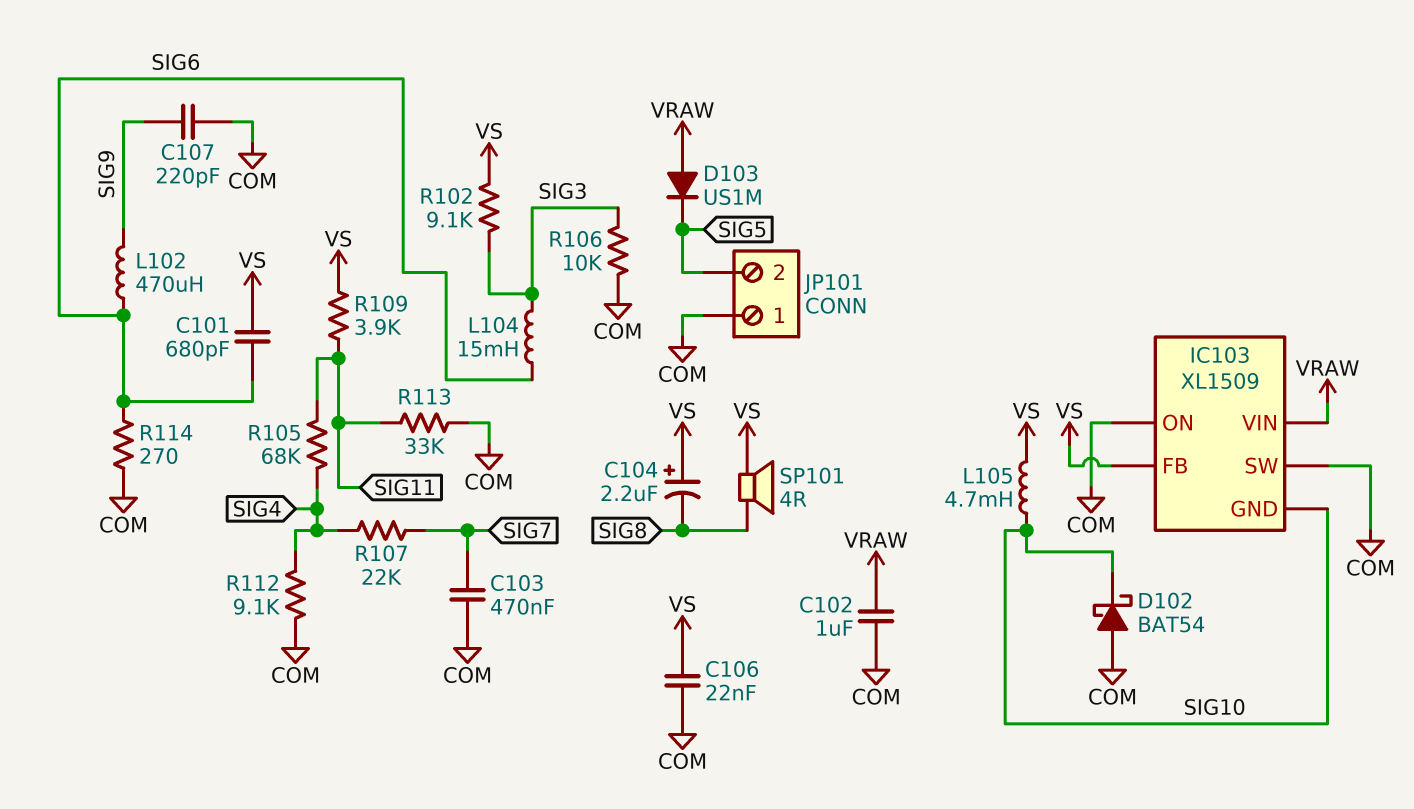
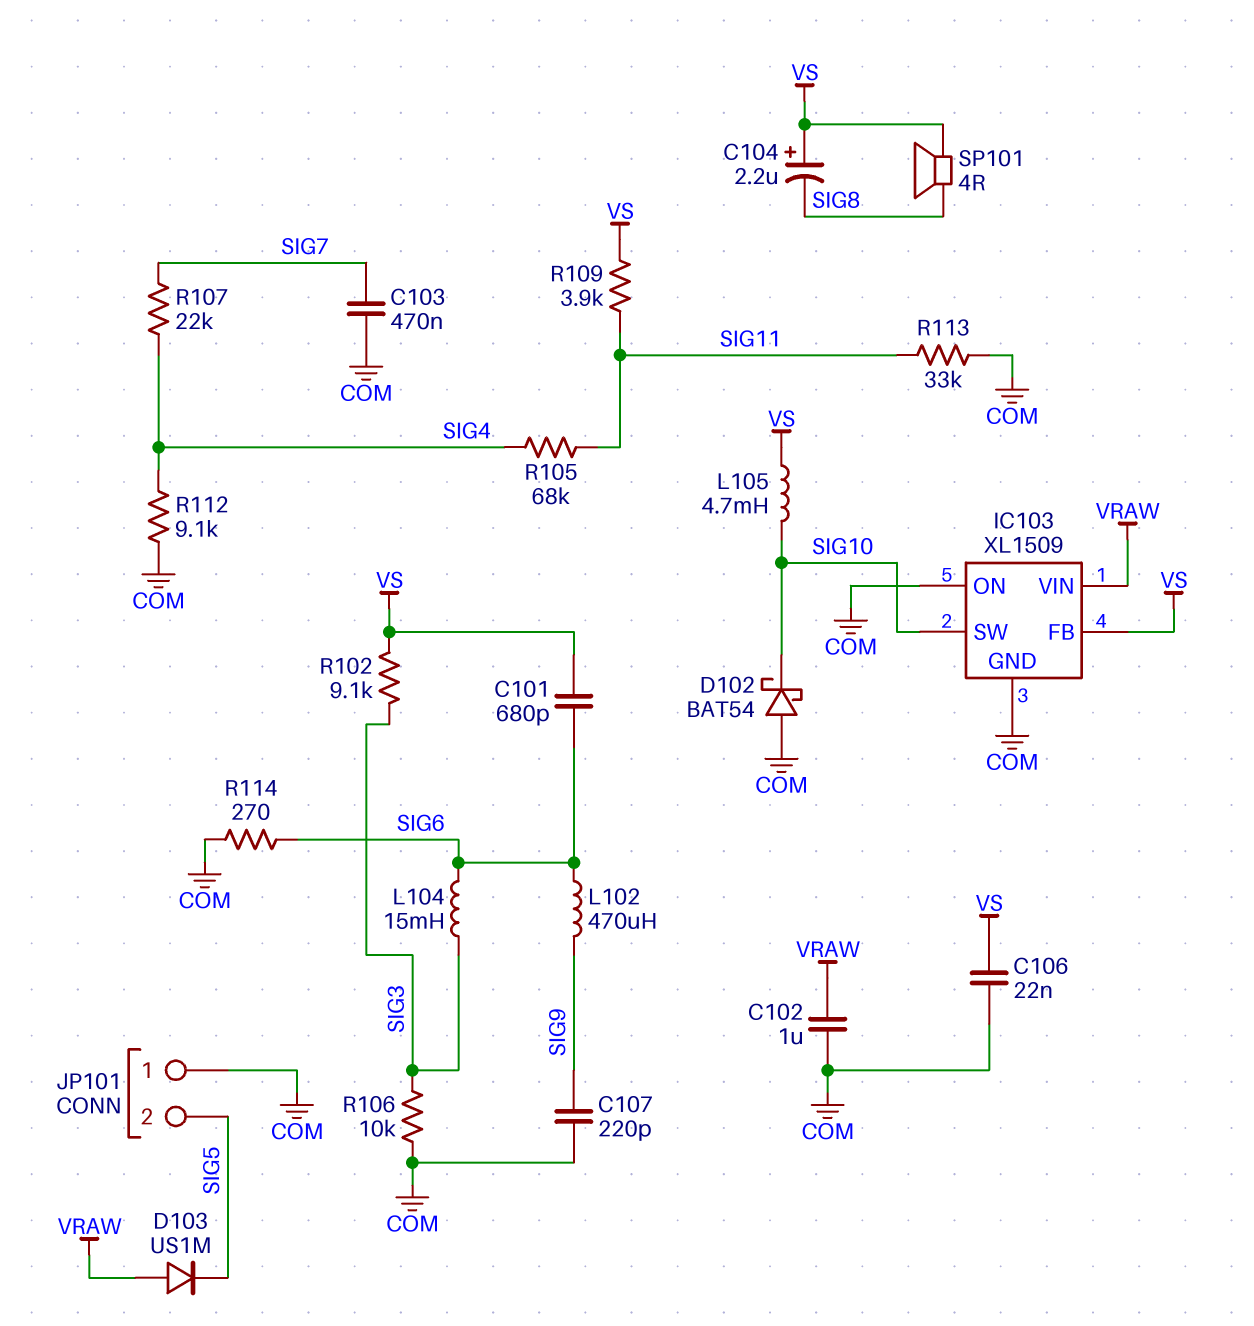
IC103 pin GND: SIG10 -> COM
IC103 pin SW: COM -> SIG10

